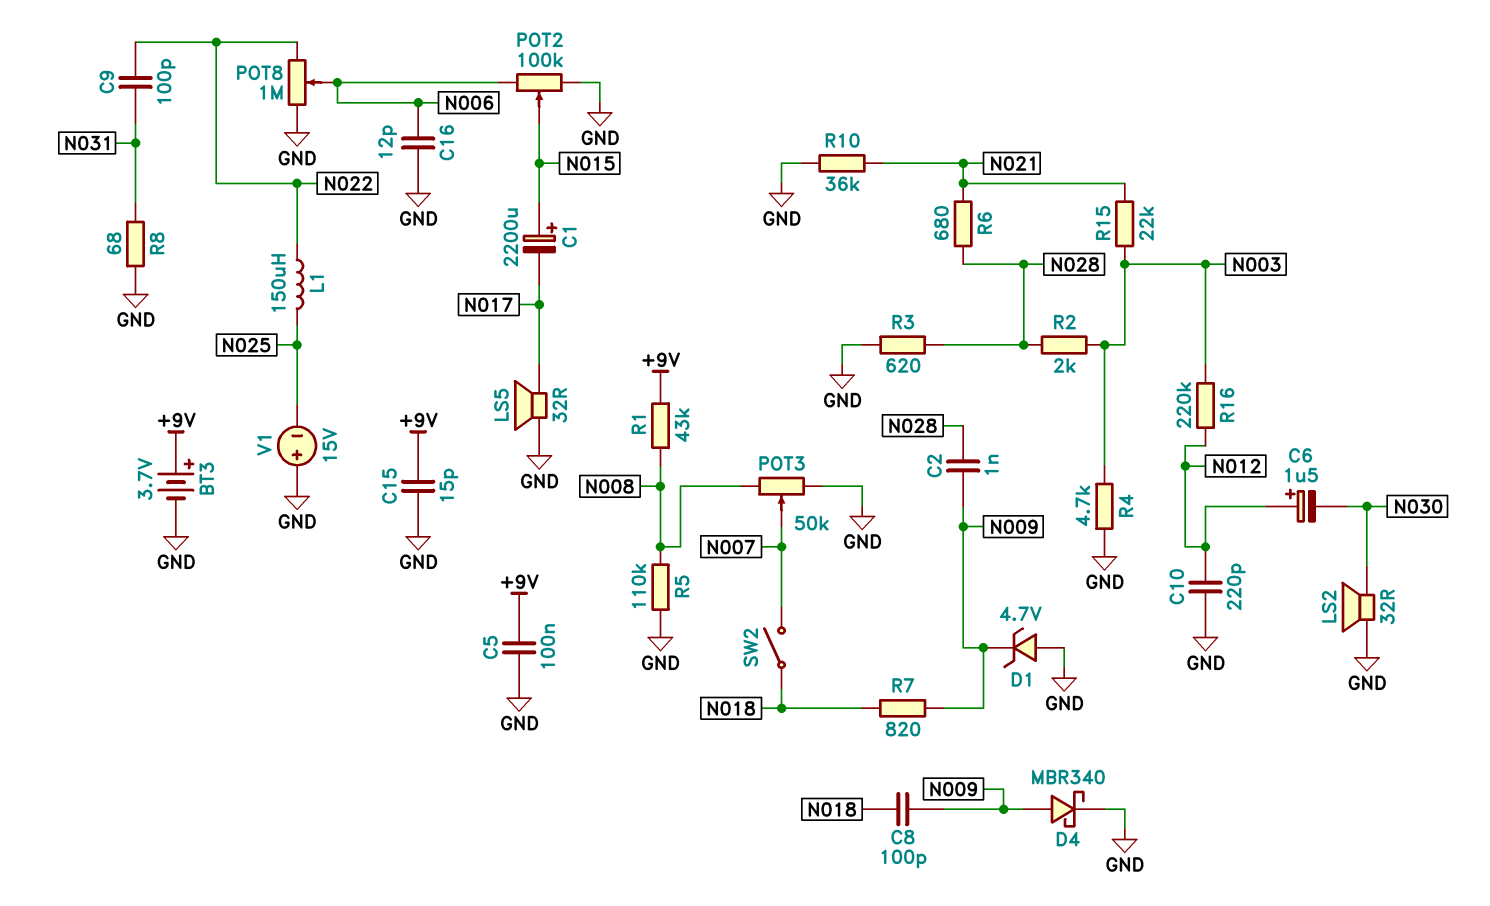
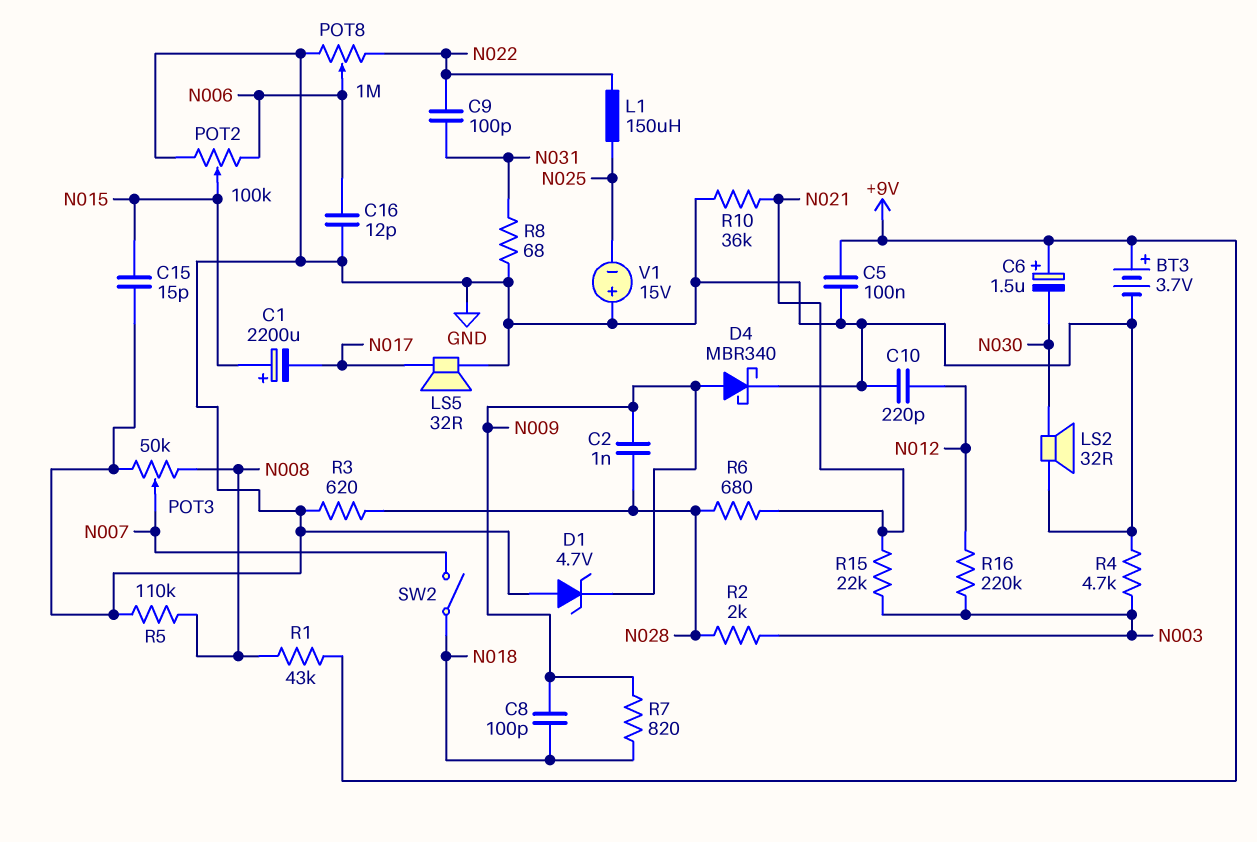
C6: 1.5uF (plus N012, minus N030) -> 1.5uF (plus +9V, minus N030)
C15: 15pF (+9V, GND) -> 15pF (GND, N015)

